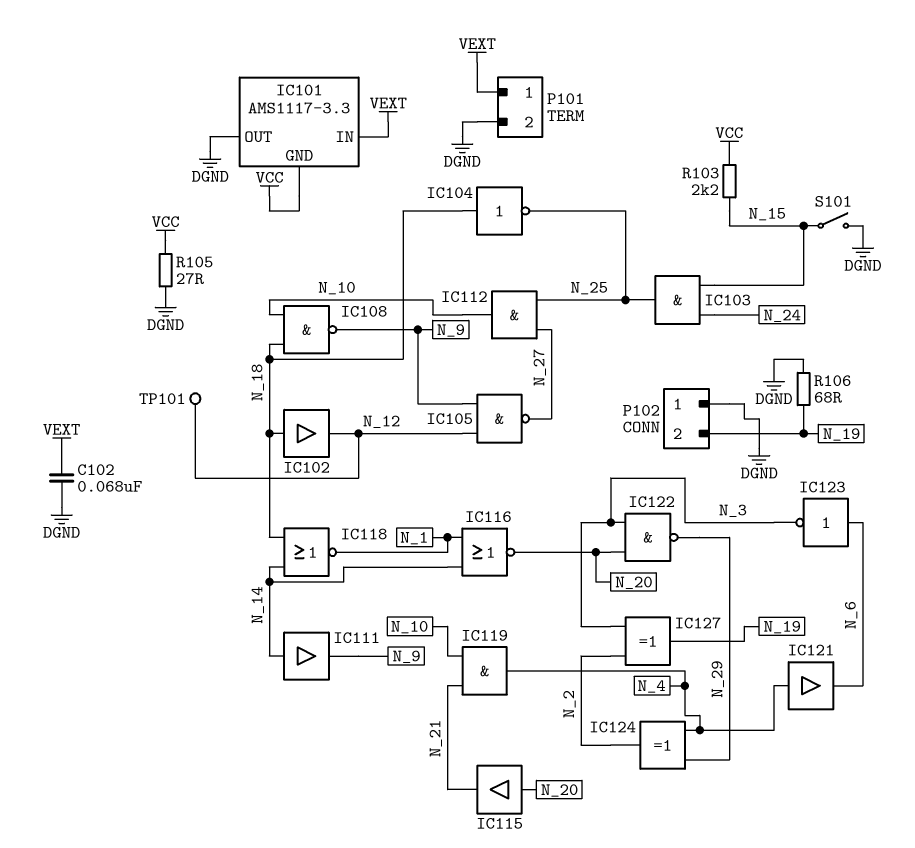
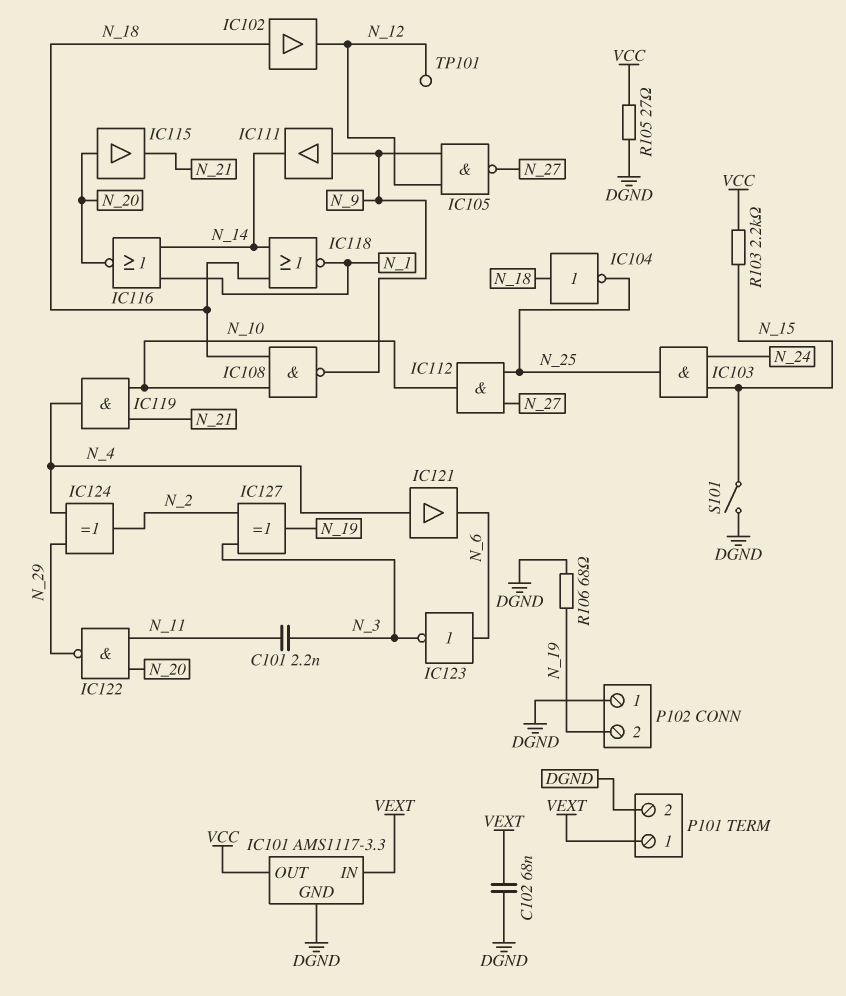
C101: none -> 2.2nF (N_3, N_11)
IC101 pin GND: VCC -> DGND
IC101 pin OUT: DGND -> VCC
IC111: buffer (in N_14, out N_9) -> buffer (in N_9, out N_14)
IC122: NAND (in N_3, in N_20, out N_29) -> NAND (in N_11, in N_20, out N_29)

